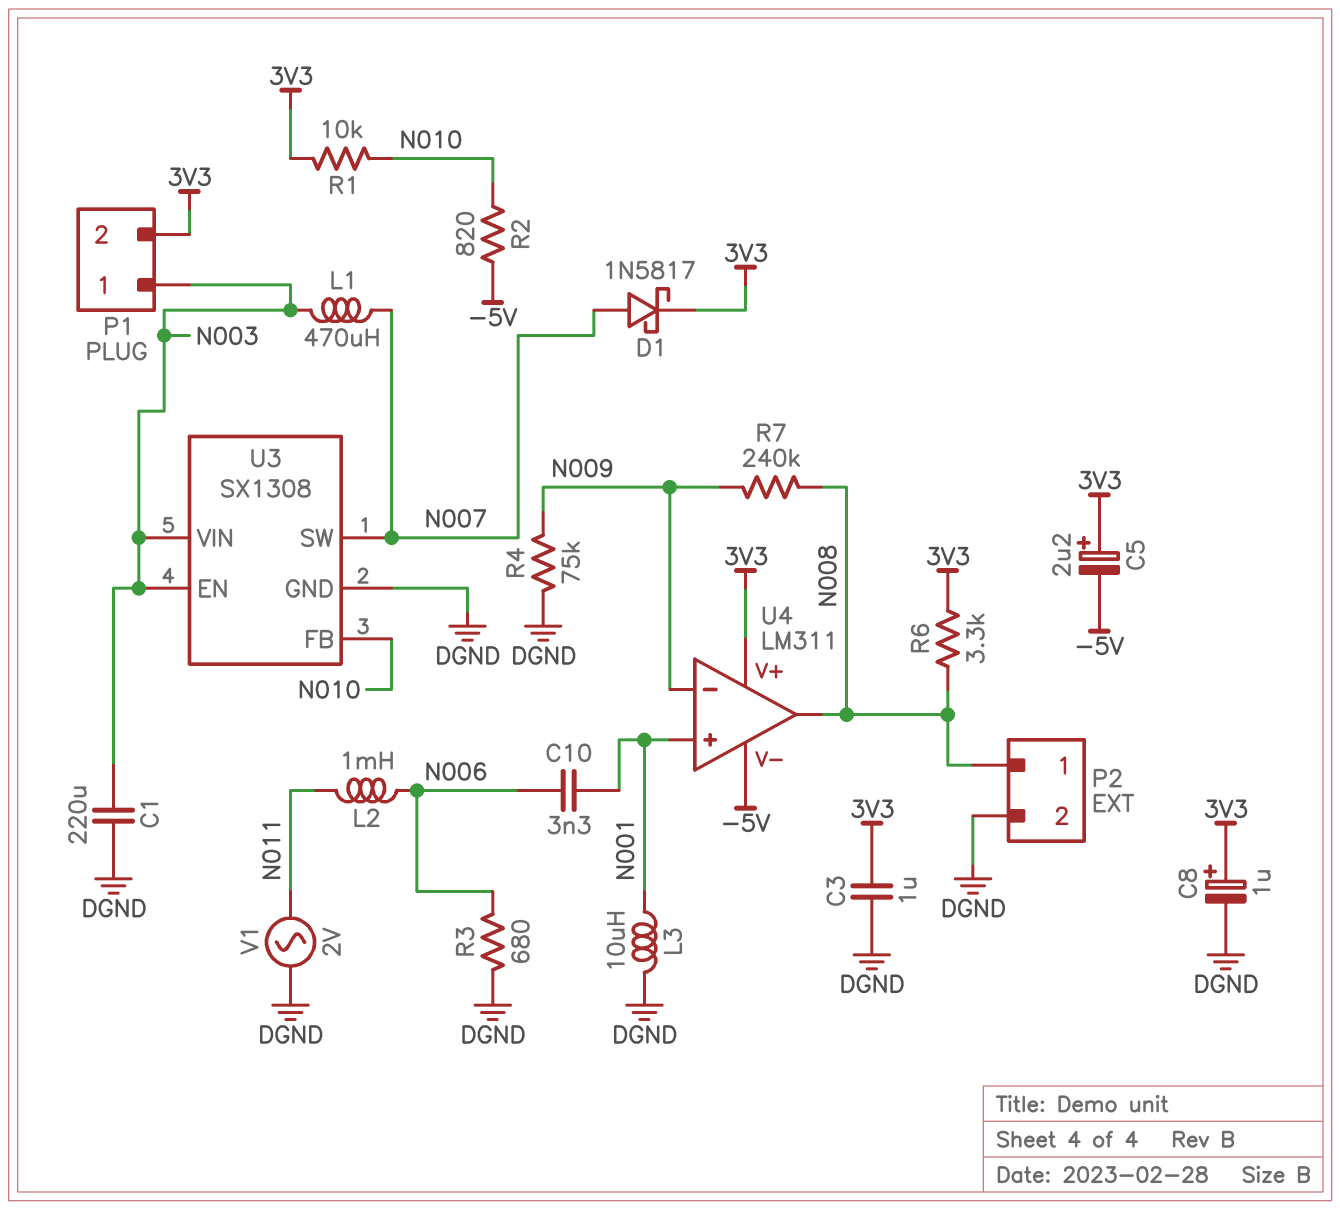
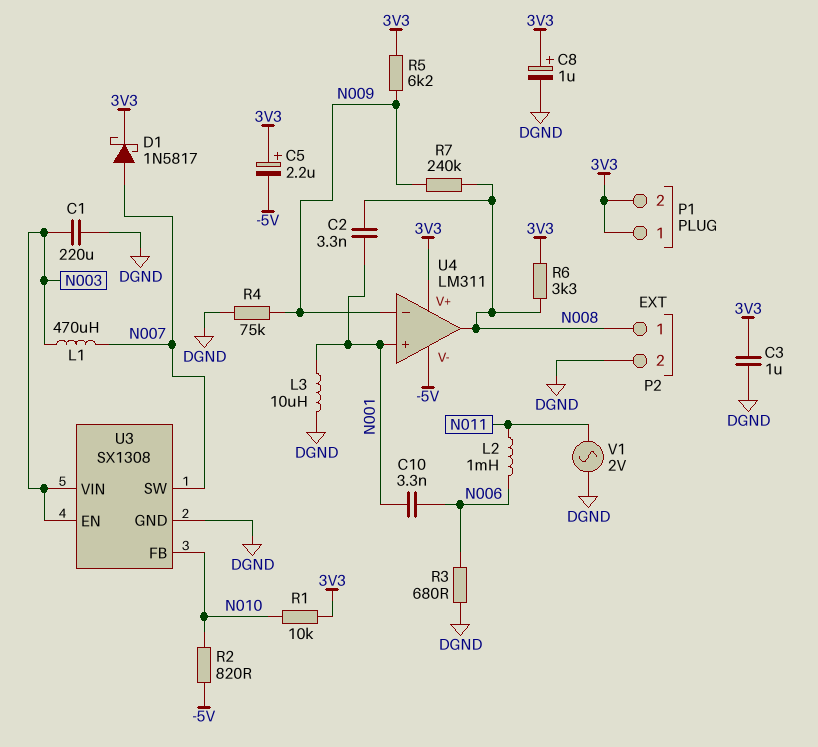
C2: none -> 3.3nF (N001, N008)
P1 pin 1: N003 -> 3V3
R5: none -> 6.2k (3V3, N009)

